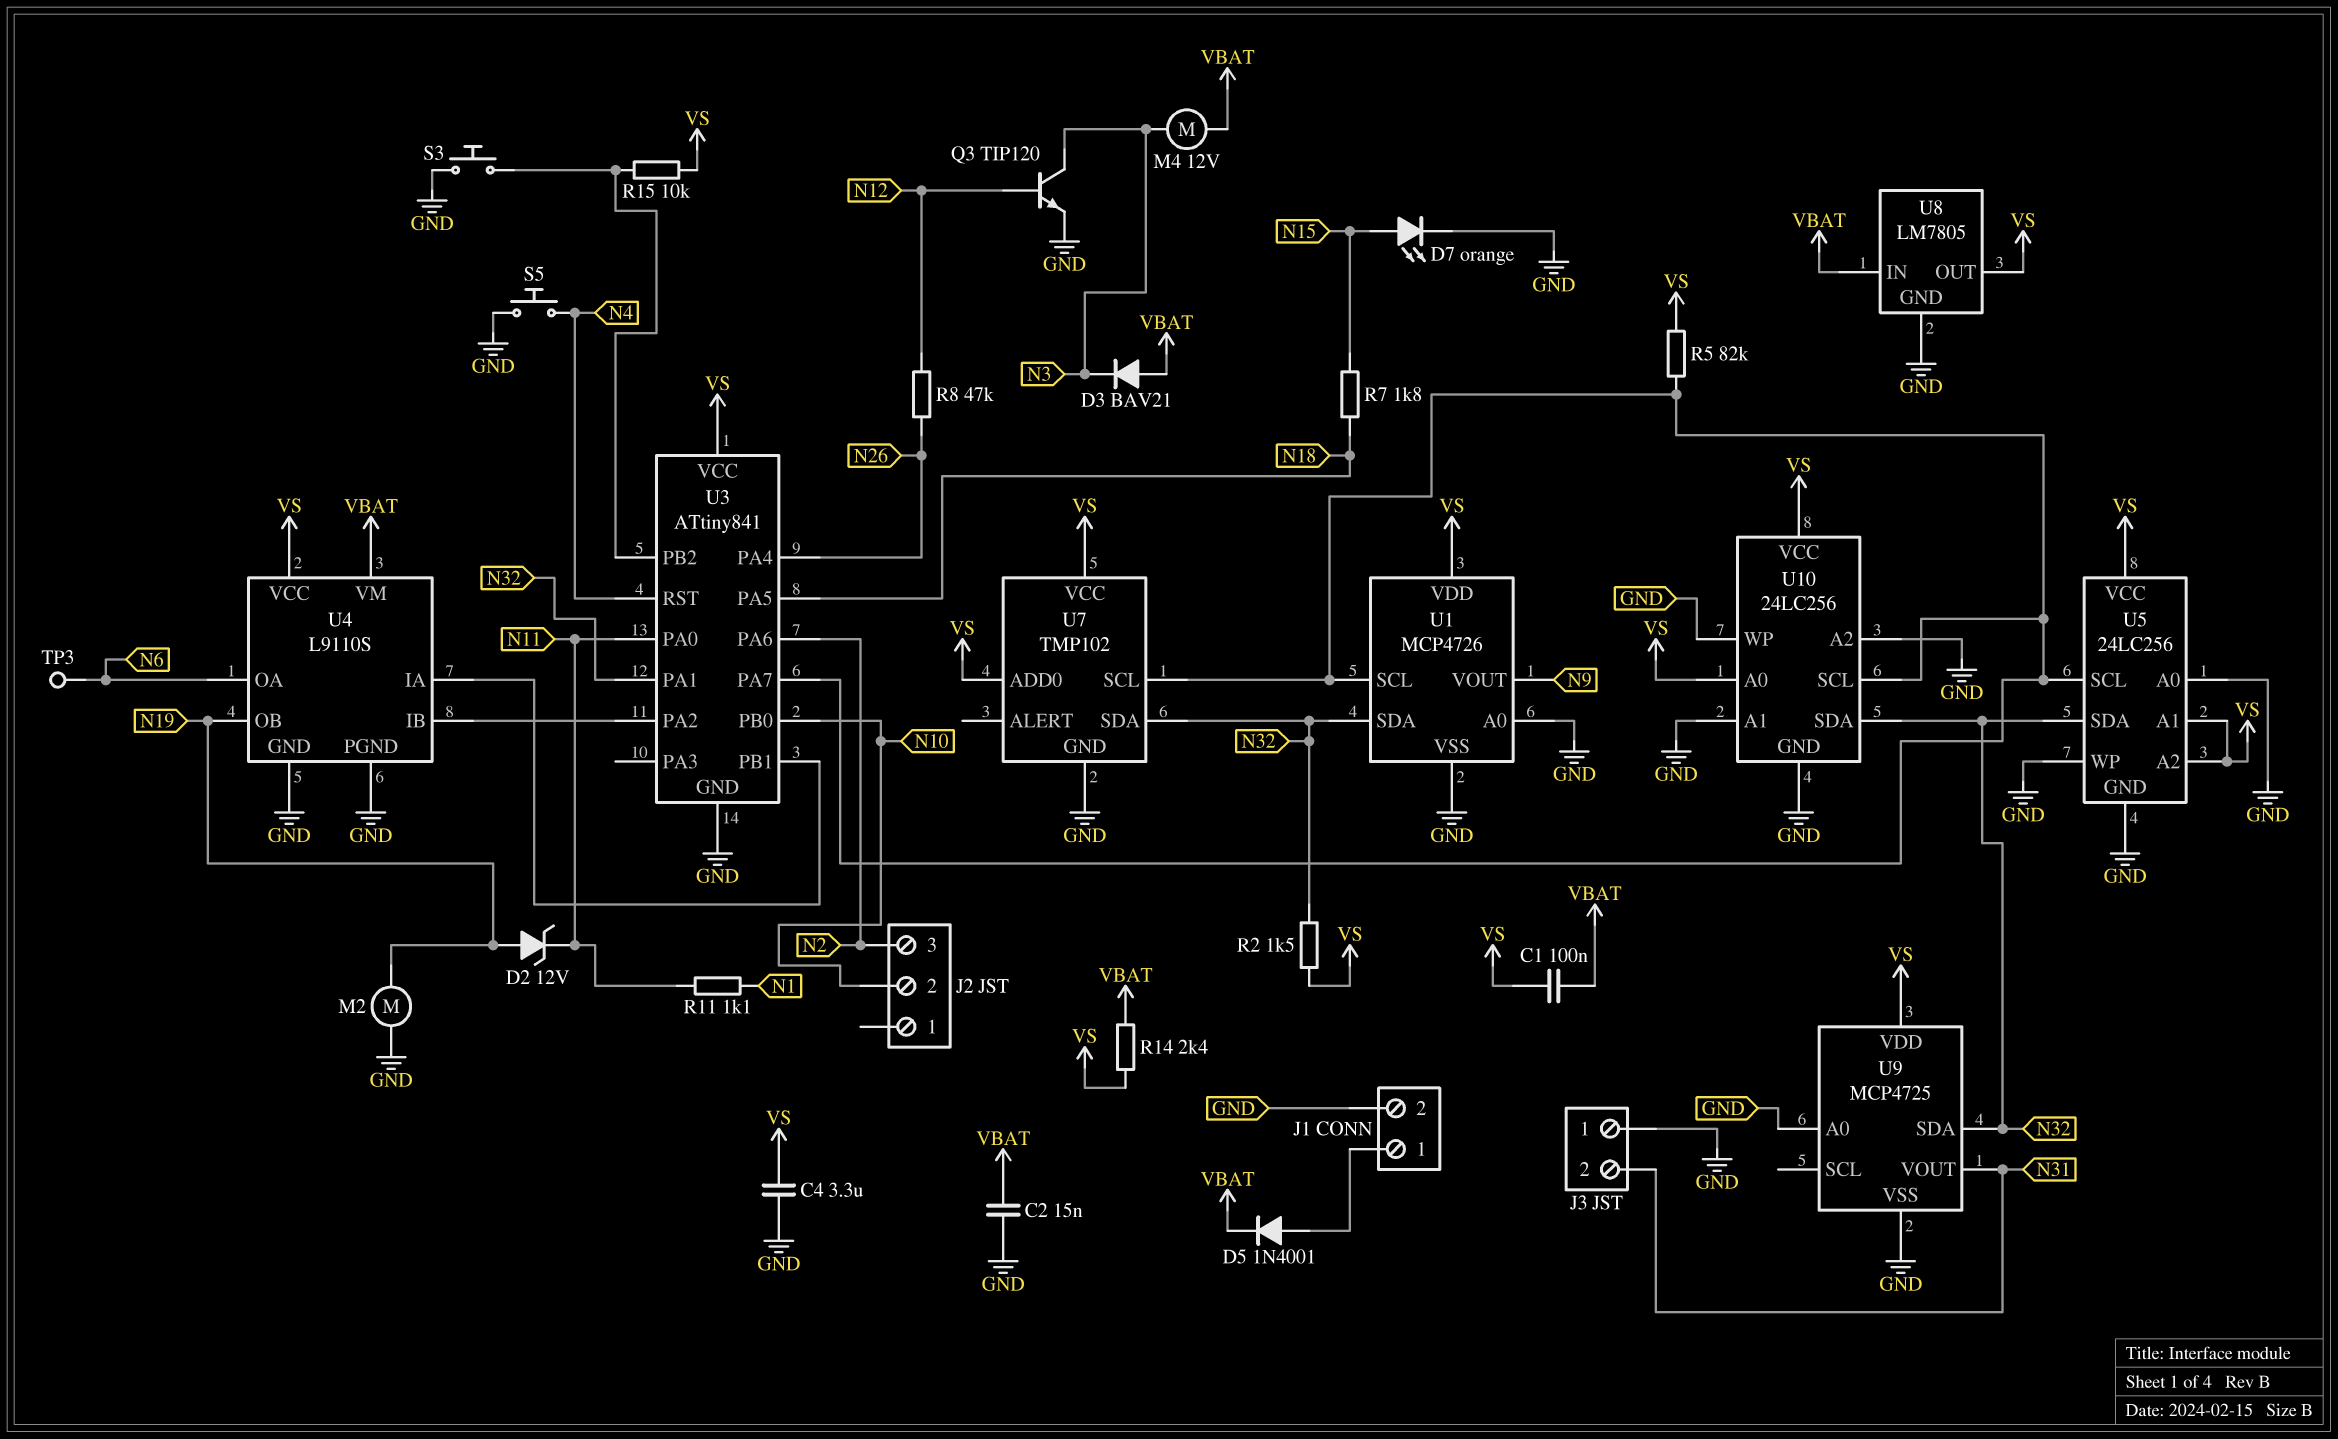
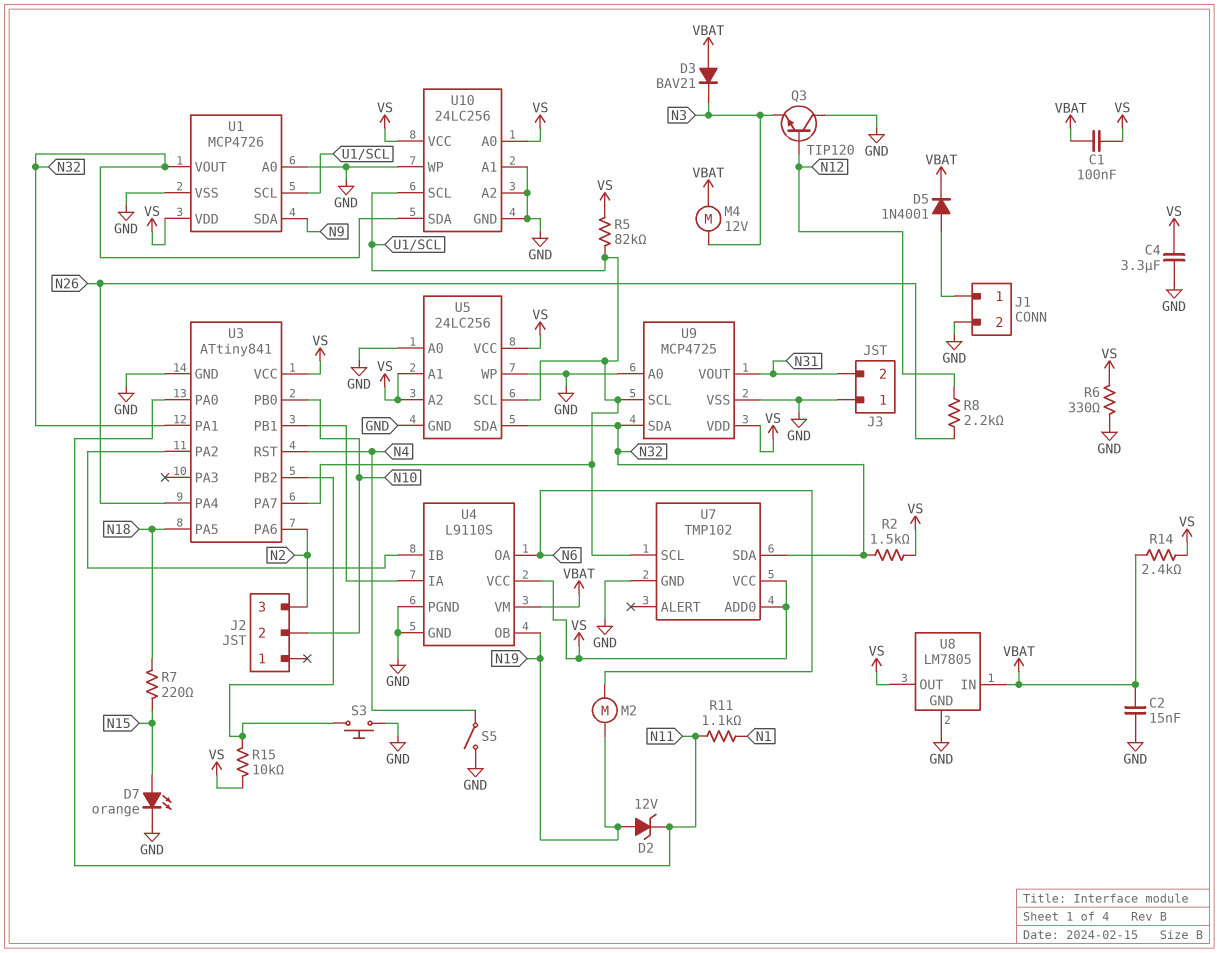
M2: motor (GND, N19) -> motor (N6, N19)
Q3: NPN TIP120 (B N12, C N3, E GND) -> NPN TIP120 (B N12, C GND, E N3)
R6: none -> 330 (GND, VS)
R7: 1.8k (N15, N18) -> 220 (N15, N18)
R8: 47k (N12, N26) -> 2.2k (N12, N26)
S5: button (GND, N4) -> switch (GND, N4)
TP3: test point (N6) -> none
U1 pin SDA: N32 -> N9
U1 pin VOUT: N9 -> N32
U9 pin SCL: none -> U1/SCL

